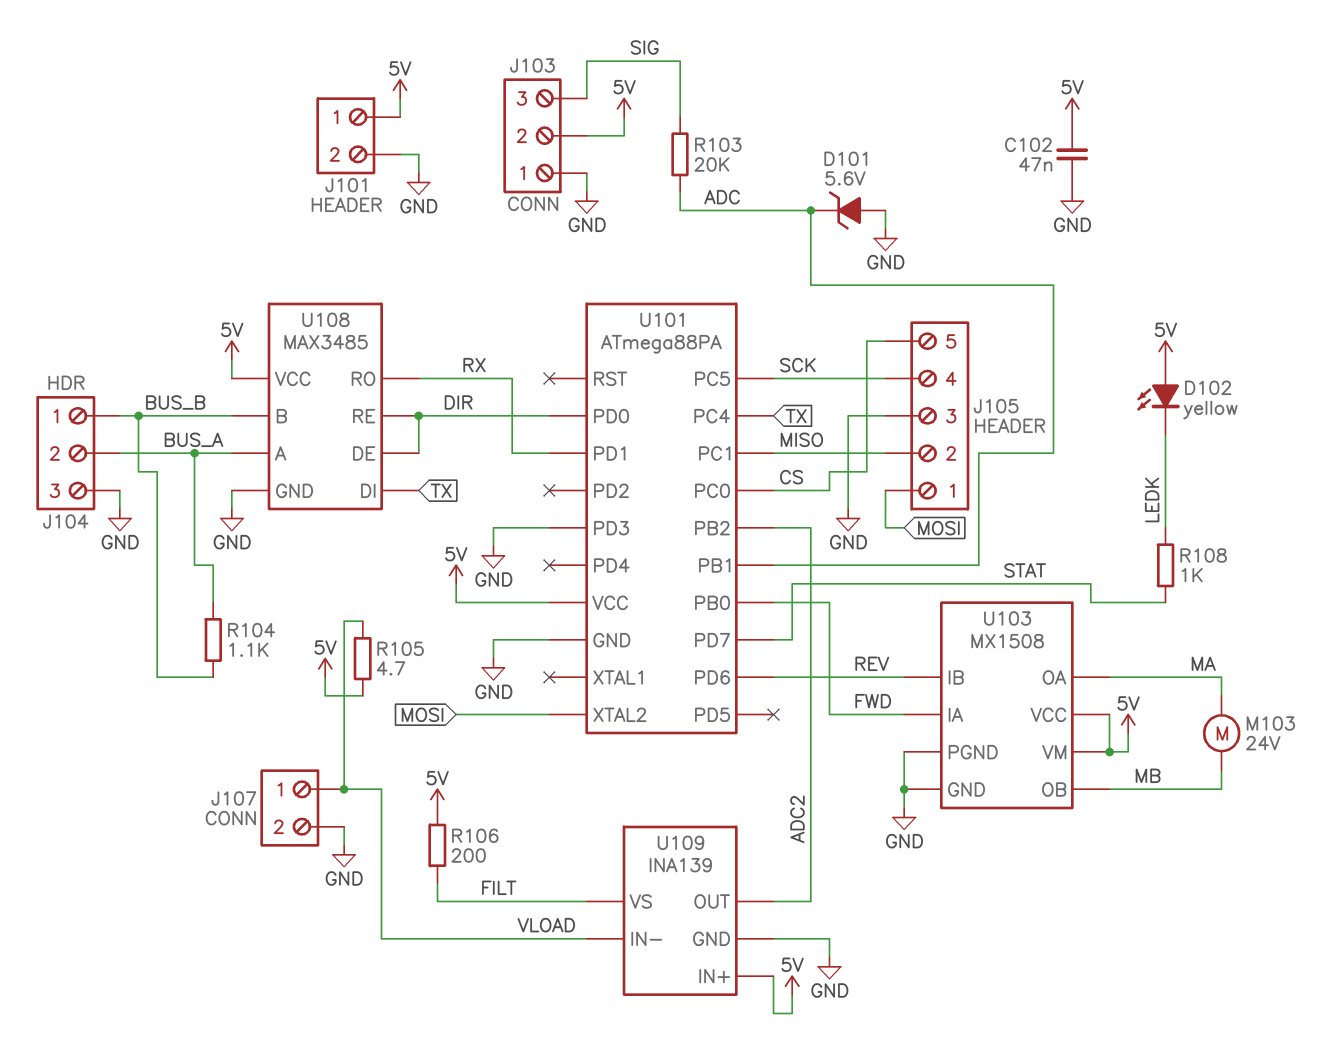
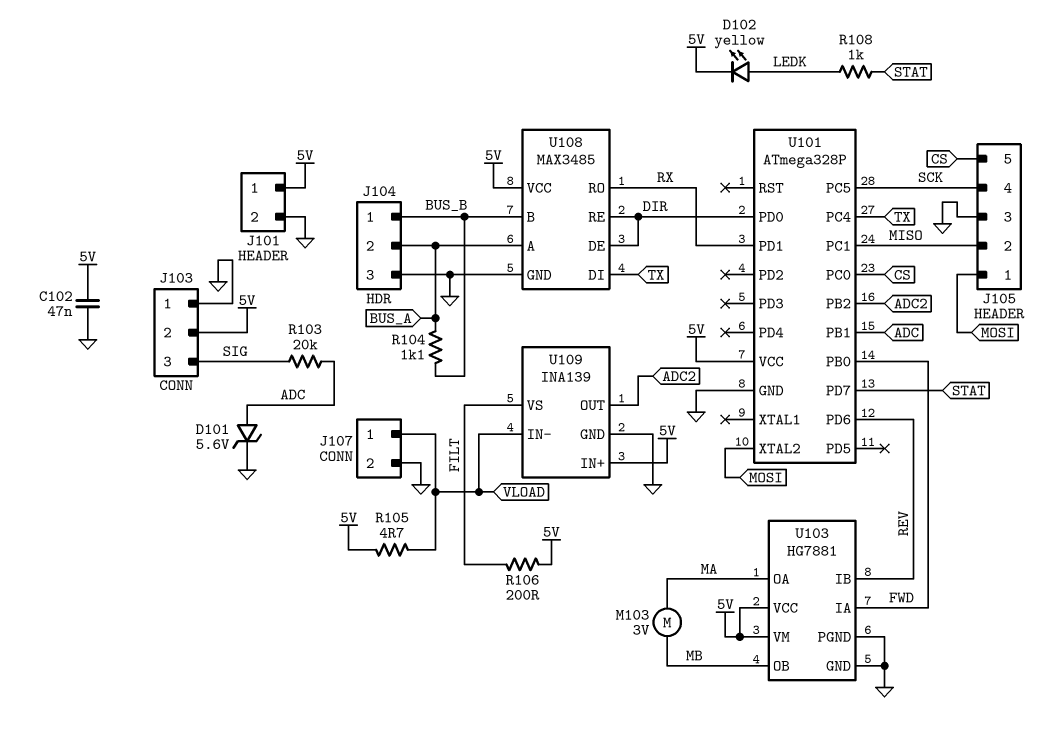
D101: zener 5.6V (A GND, K ADC) -> zener 5.6V (A ADC, K GND)
D102: LED yellow (A 5V, K LEDK) -> LED yellow (A LEDK, K 5V)
M103: motor 24V (MA, MB) -> motor 3V (MA, MB)
U101: ATmega88PA -> ATmega328P
U101 pin PD3: GND -> none
U103: MX1508 -> HG7881

